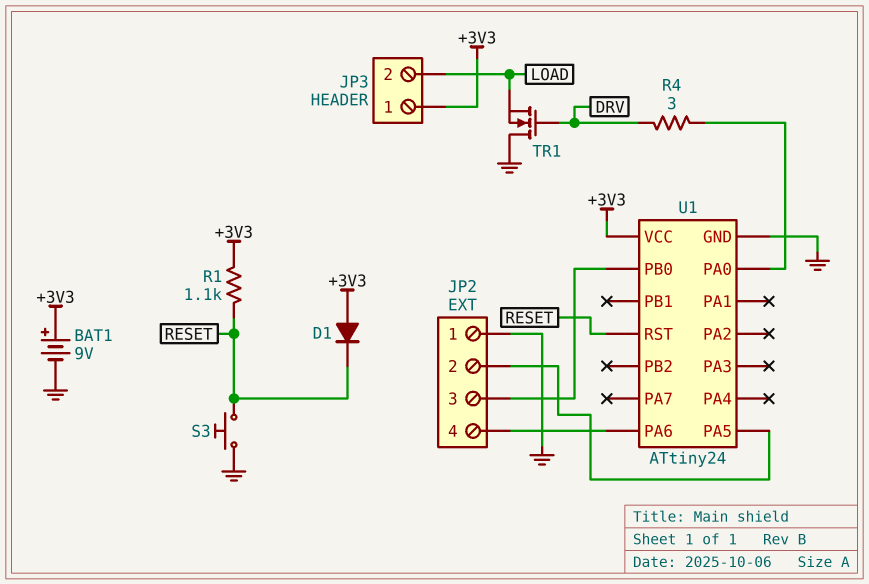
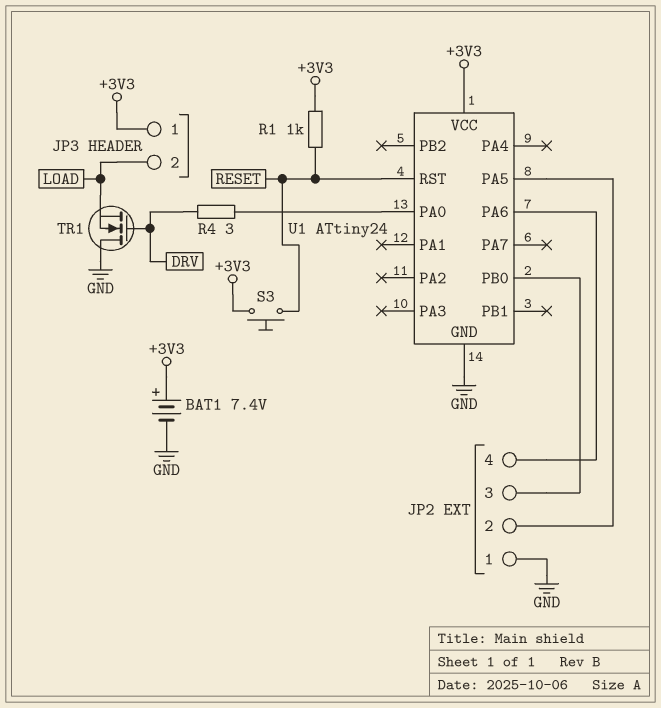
BAT1: 9V (plus +3V3, minus GND) -> 7.4V (plus +3V3, minus GND)
D1: diode (A +3V3, K RESET) -> none
R1: 1.1k (+3V3, RESET) -> 1k (+3V3, RESET)
S3: button (GND, RESET) -> button (+3V3, RESET)

